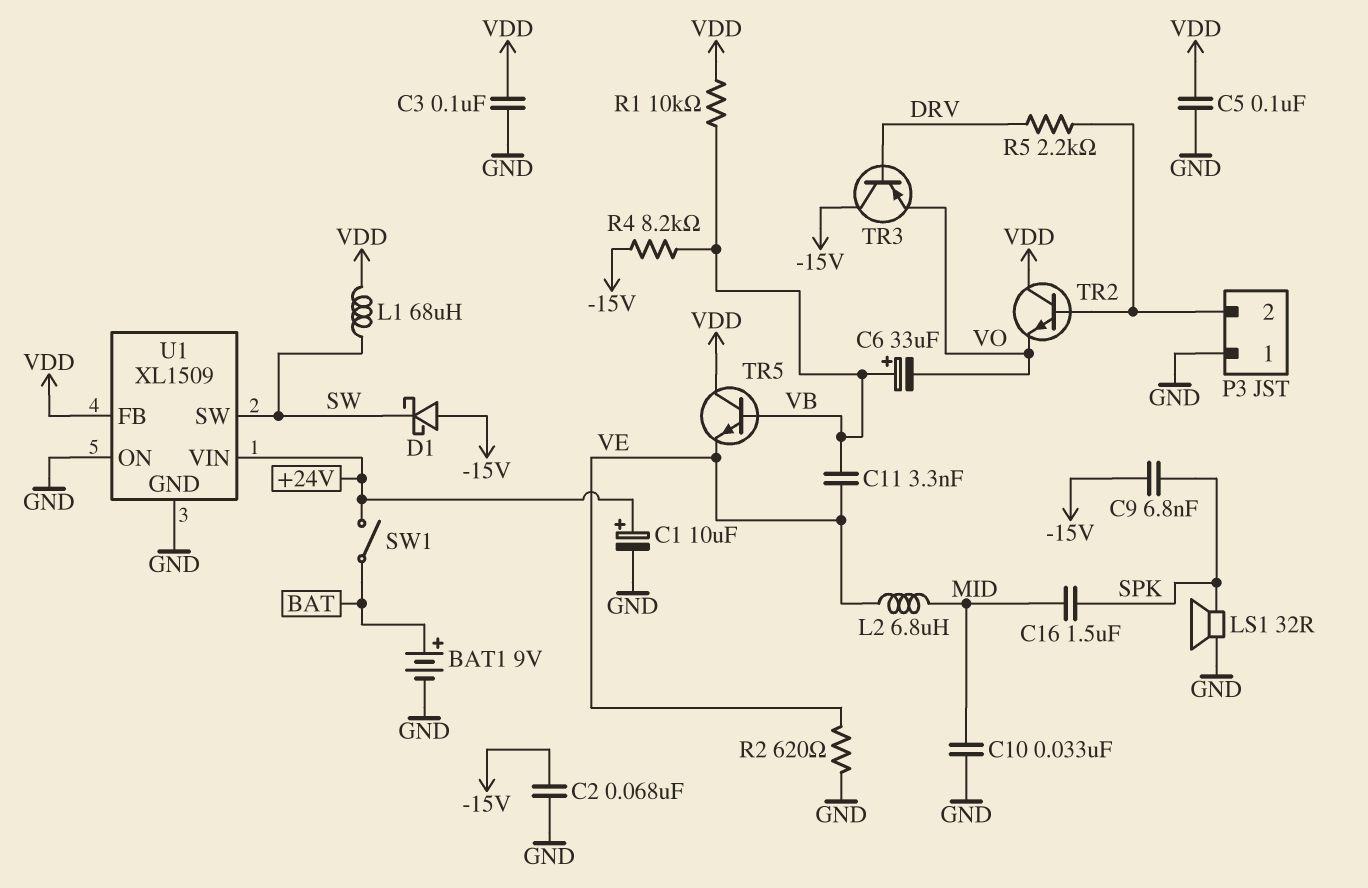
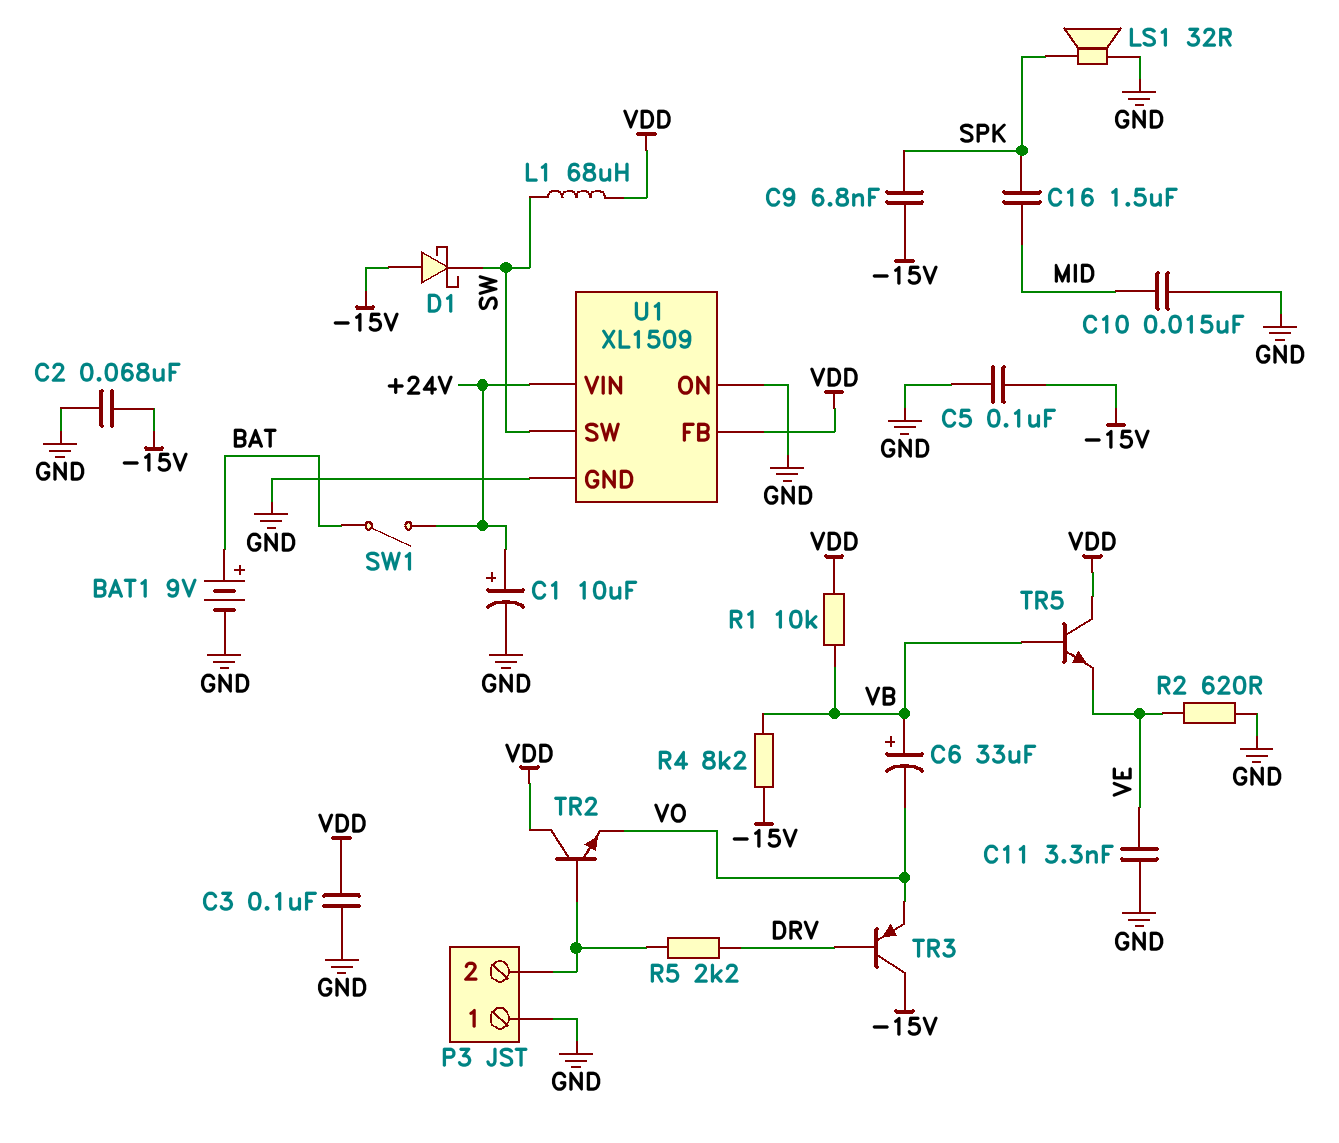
C5: 100nF (GND, VDD) -> 100nF (-15V, GND)
C10: 33nF (GND, MID) -> 15nF (GND, MID)
C11: 3.3nF (VB, VE) -> 3.3nF (GND, VE)
L2: 6.8uH (MID, VE) -> none

